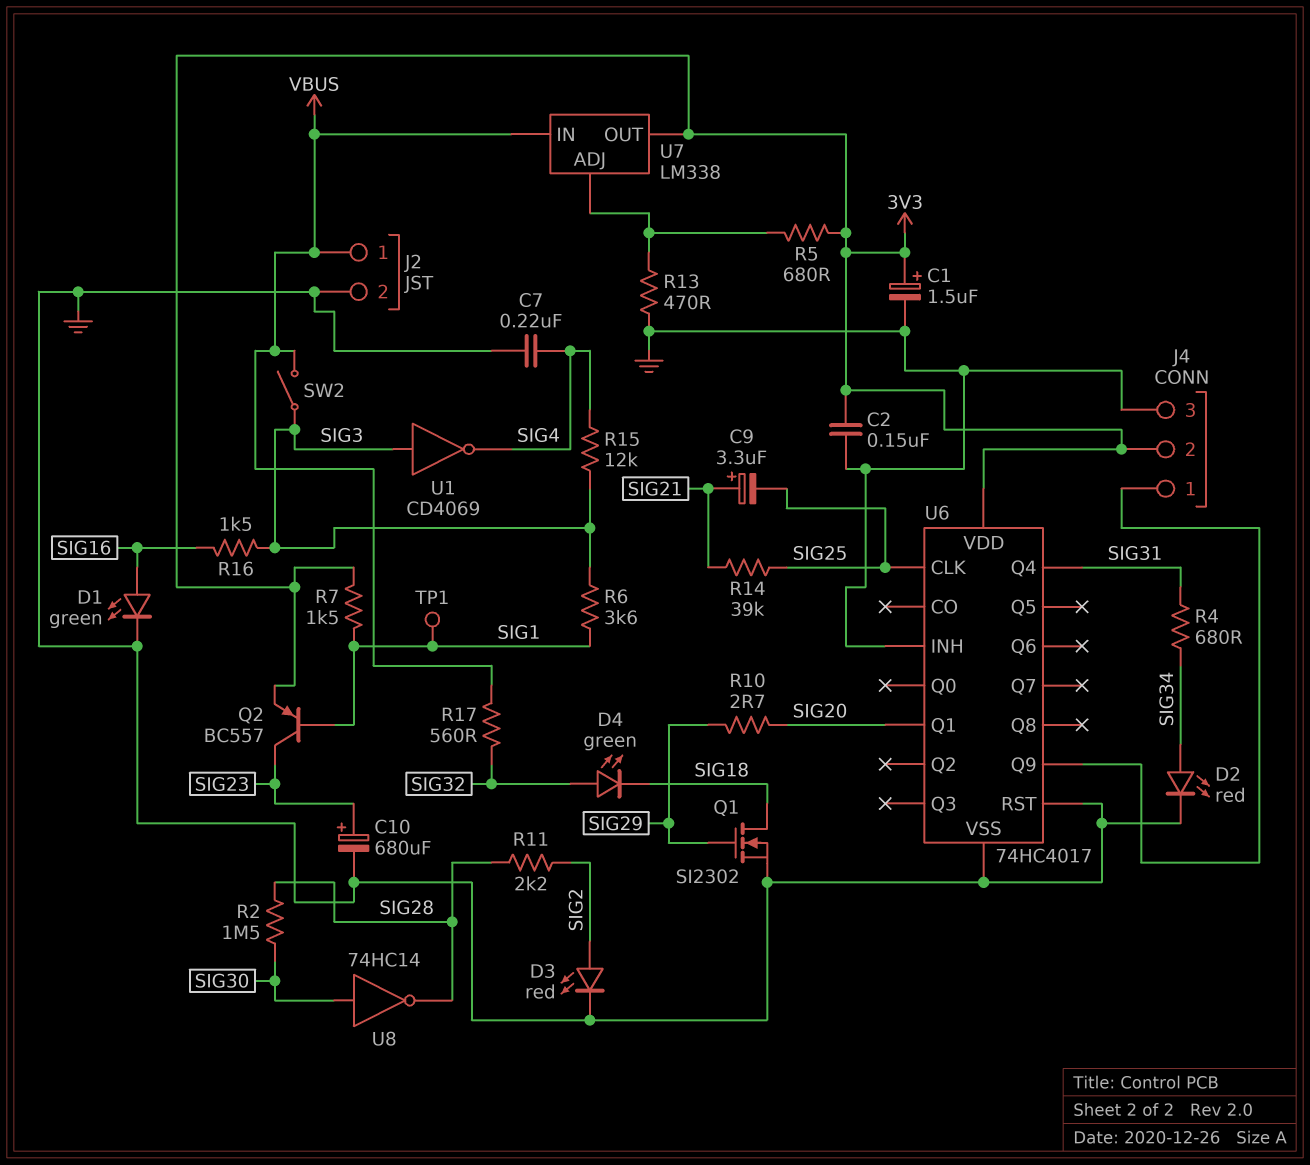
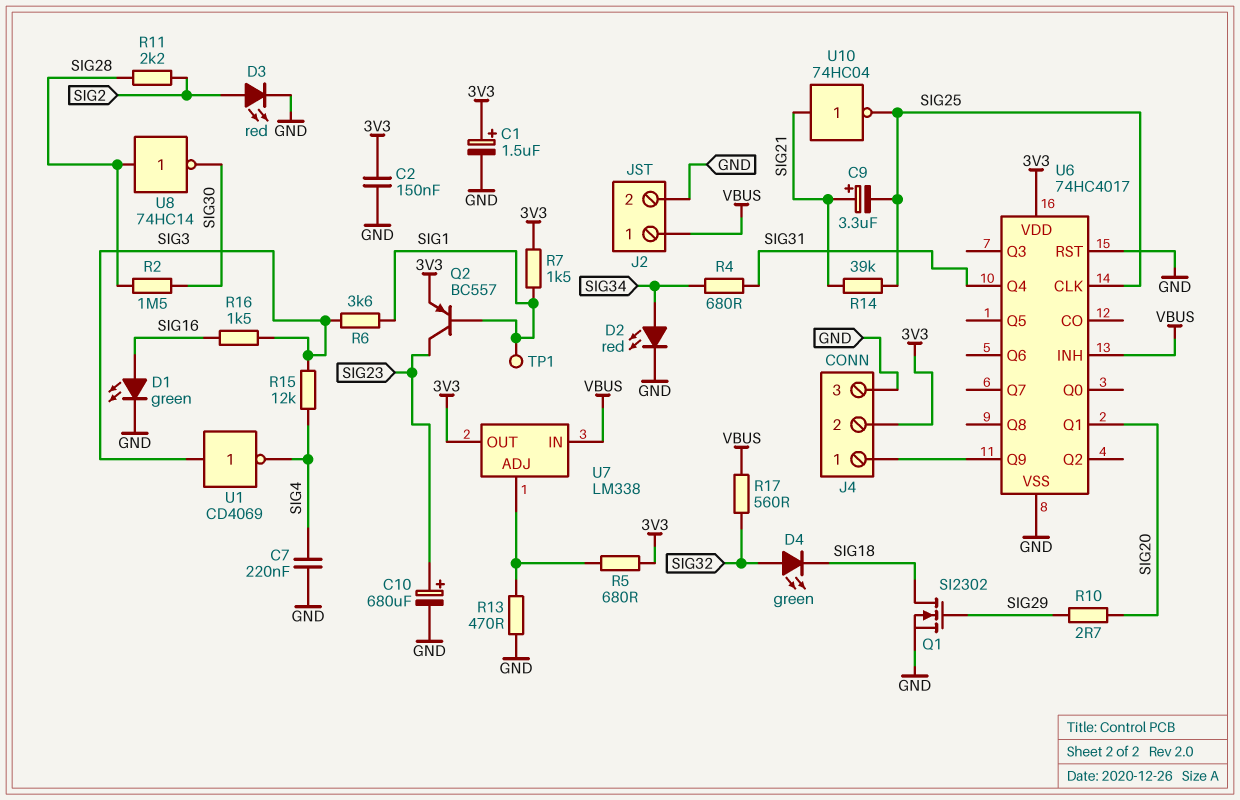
SW2: switch (SIG3, VBUS) -> none
U6 pin INH: GND -> VBUS
U8: NOT 74HC14 (in SIG30, out SIG28) -> NOT 74HC14 (in SIG28, out SIG30)
U10: none -> NOT 74HC04 (in SIG21, out SIG25)

